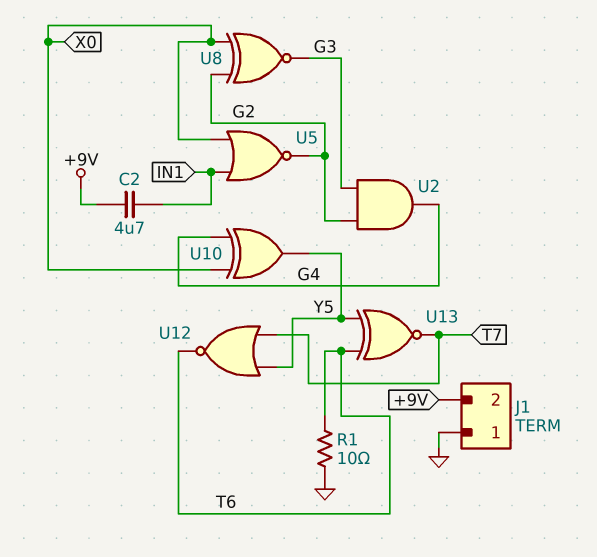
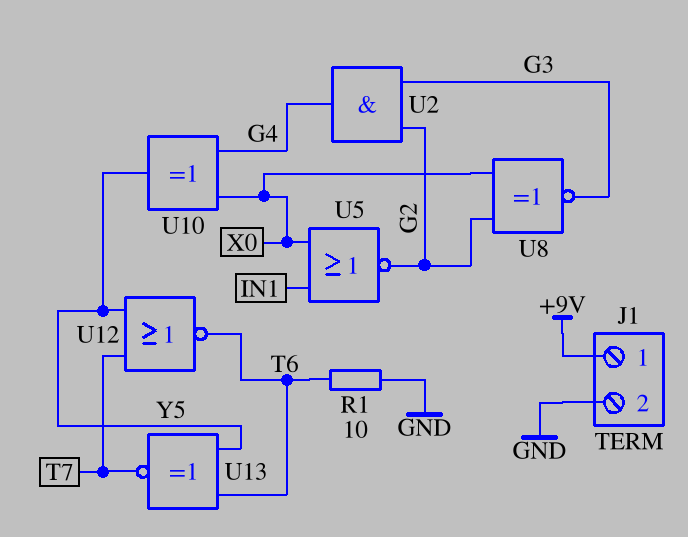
C2: 4.7uF (+9V, IN1) -> none
J1 pin 1: GND -> +9V
J1 pin 2: +9V -> GND

